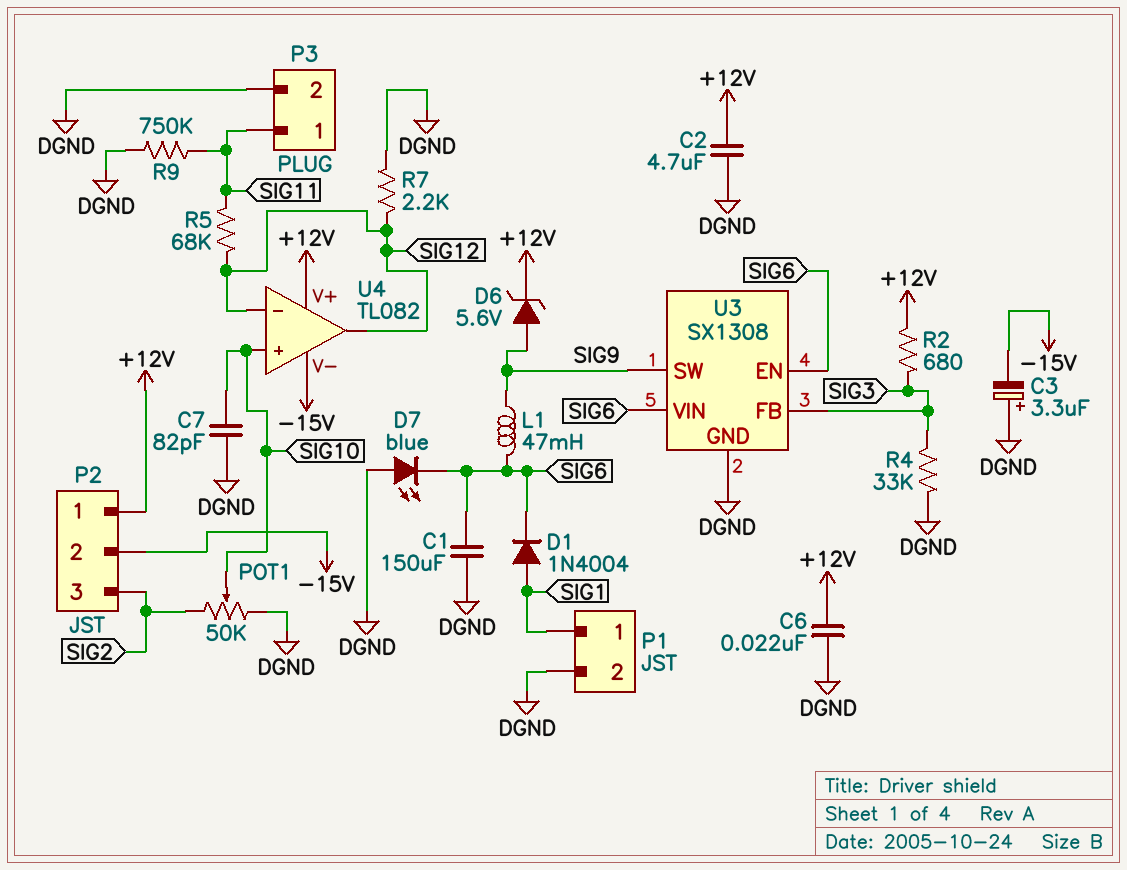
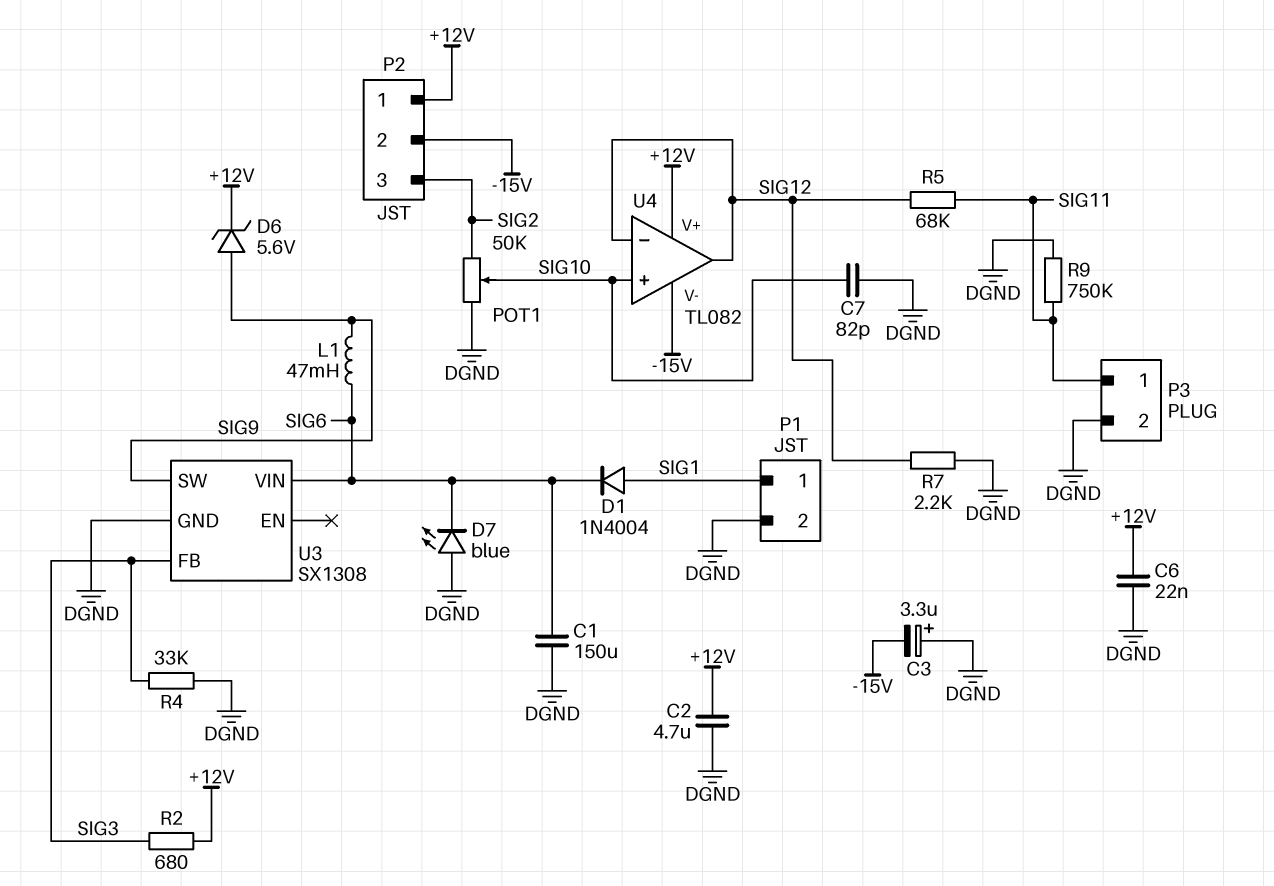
U3 pin EN: SIG6 -> none

